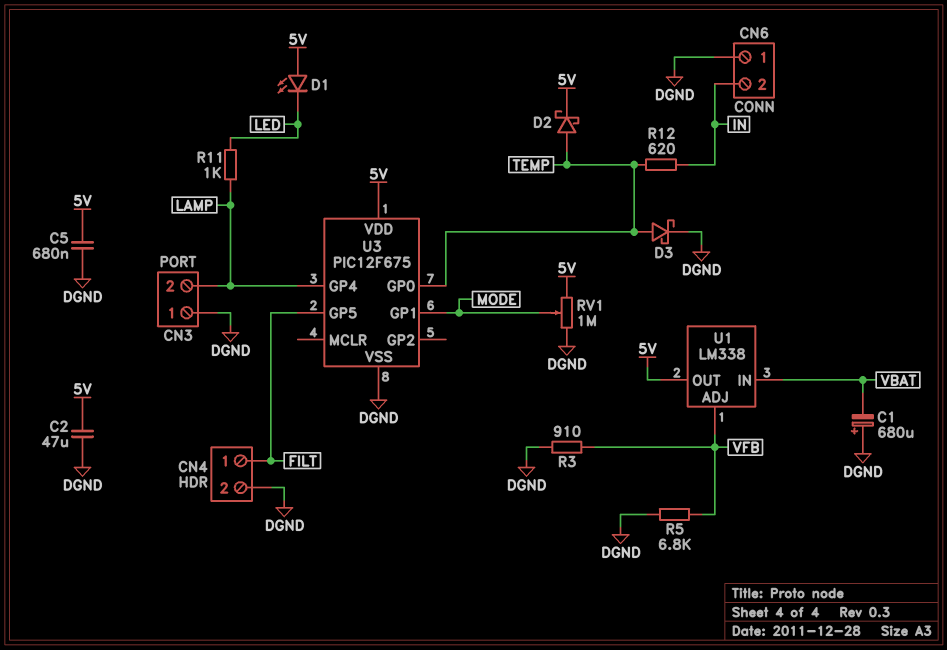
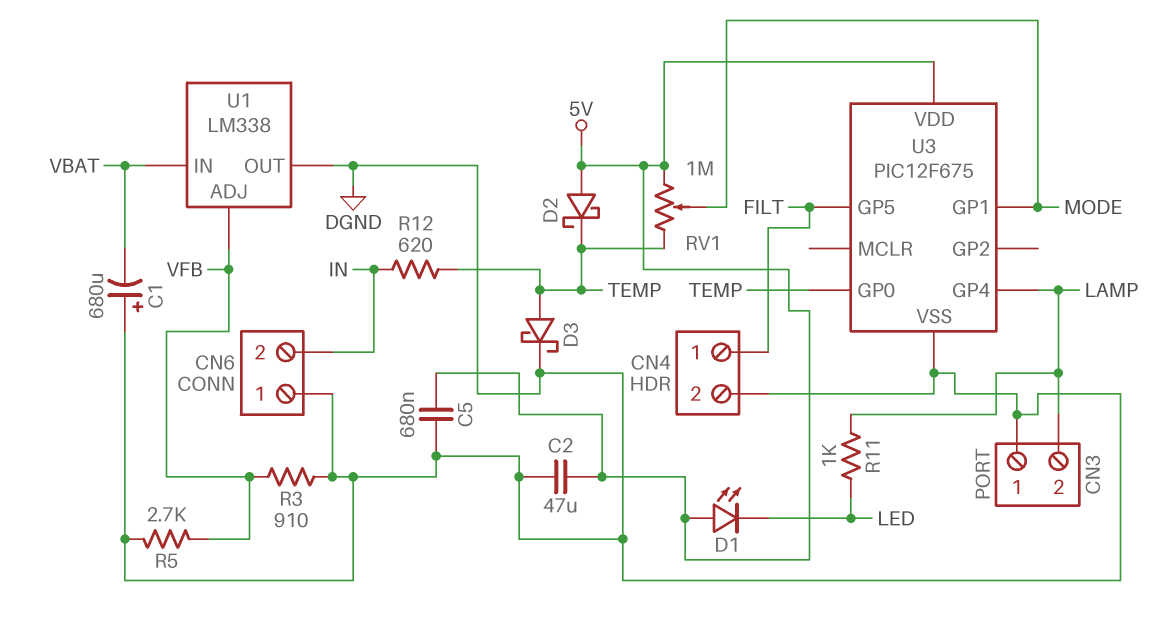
D2: schottky (A TEMP, K 5V) -> schottky (A 5V, K TEMP)
R5: 6.8k (DGND, VFB) -> 2.7k (DGND, VFB)
RV1: 1M (5V, DGND, wiper MODE) -> 1M (5V, TEMP, wiper MODE)
U1 pin OUT: 5V -> DGND

